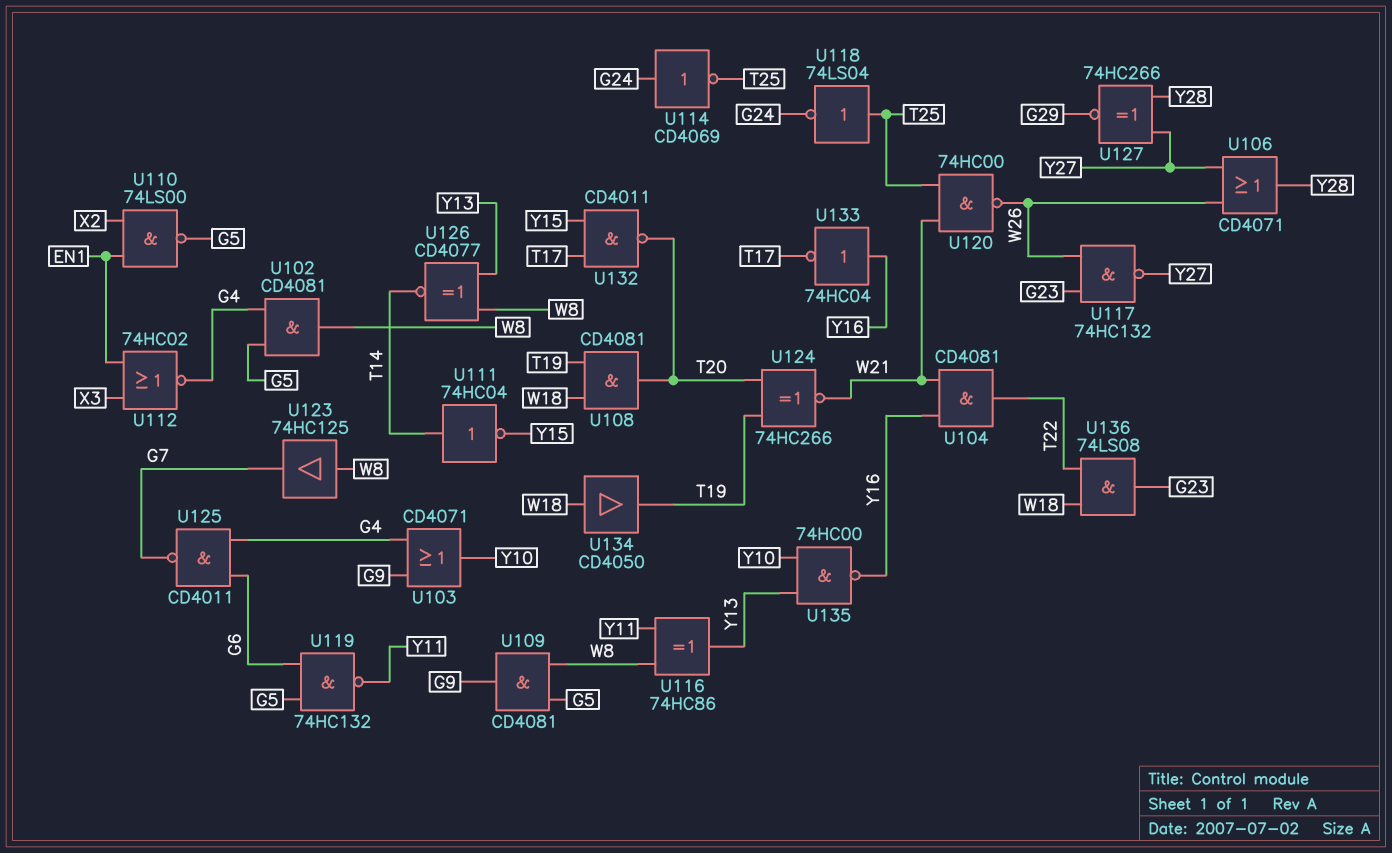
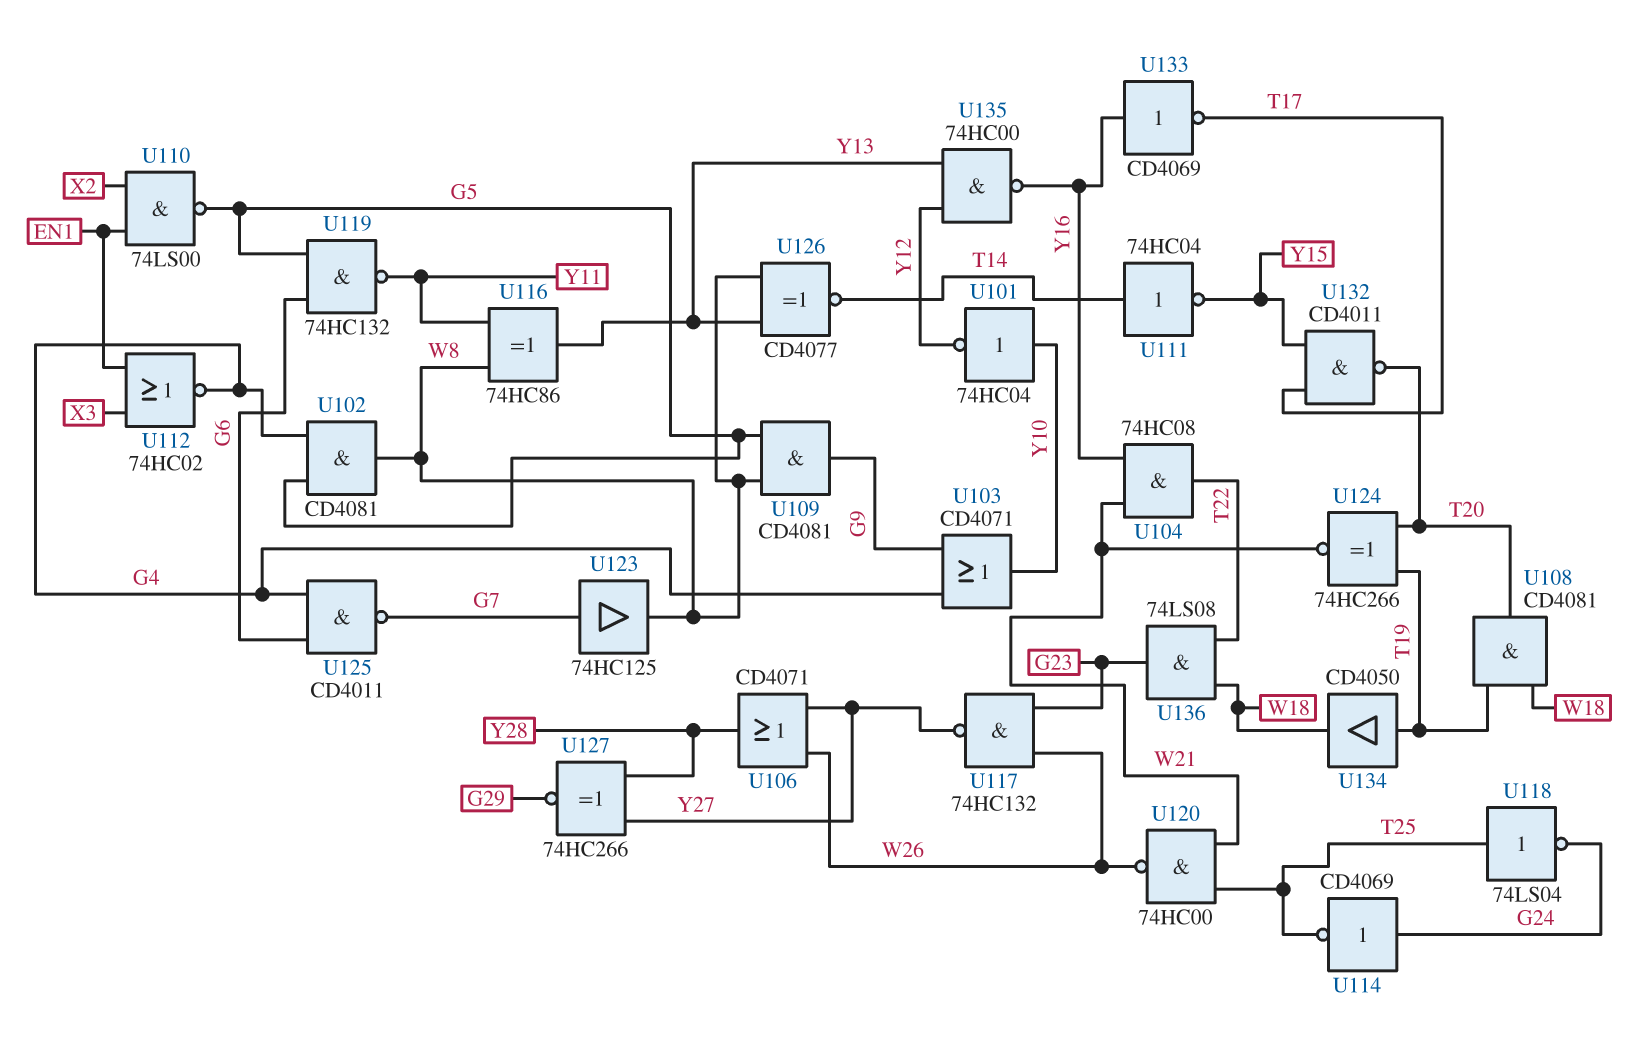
U101: none -> NOT 74HC04 (in Y10, out Y12)
U104: AND CD4081 (in W21, in Y16, out T22) -> AND 74HC08 (in W21, in Y16, out T22)
U123: buffer 74HC125 (in W8, out G7) -> buffer 74HC125 (in G7, out W8)
U133: NOT 74HC04 (in Y16, out T17) -> NOT CD4069 (in Y16, out T17)
U134: buffer CD4050 (in W18, out T19) -> buffer CD4050 (in T19, out W18)
U135: NAND 74HC00 (in Y10, in Y13, out Y16) -> NAND 74HC00 (in Y12, in Y13, out Y16)

